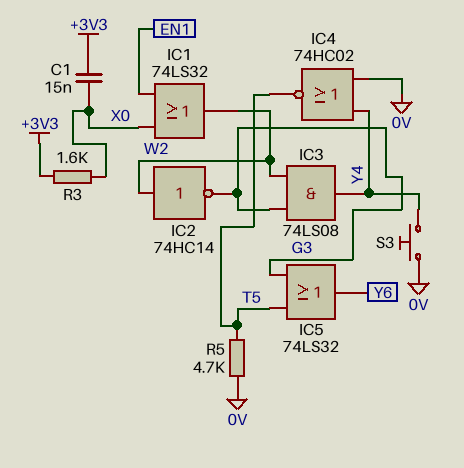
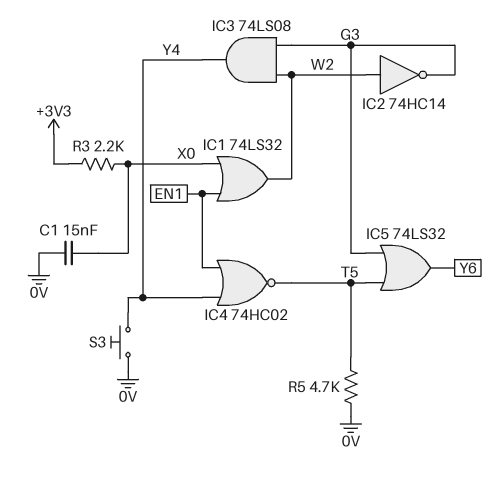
C1: 15nF (+3V3, X0) -> 15nF (0V, X0)
IC4: NOR 74HC02 (in 0V, in Y4, out T5) -> NOR 74HC02 (in EN1, in Y4, out T5)
R3: 1.6k (+3V3, X0) -> 2.2k (+3V3, X0)

